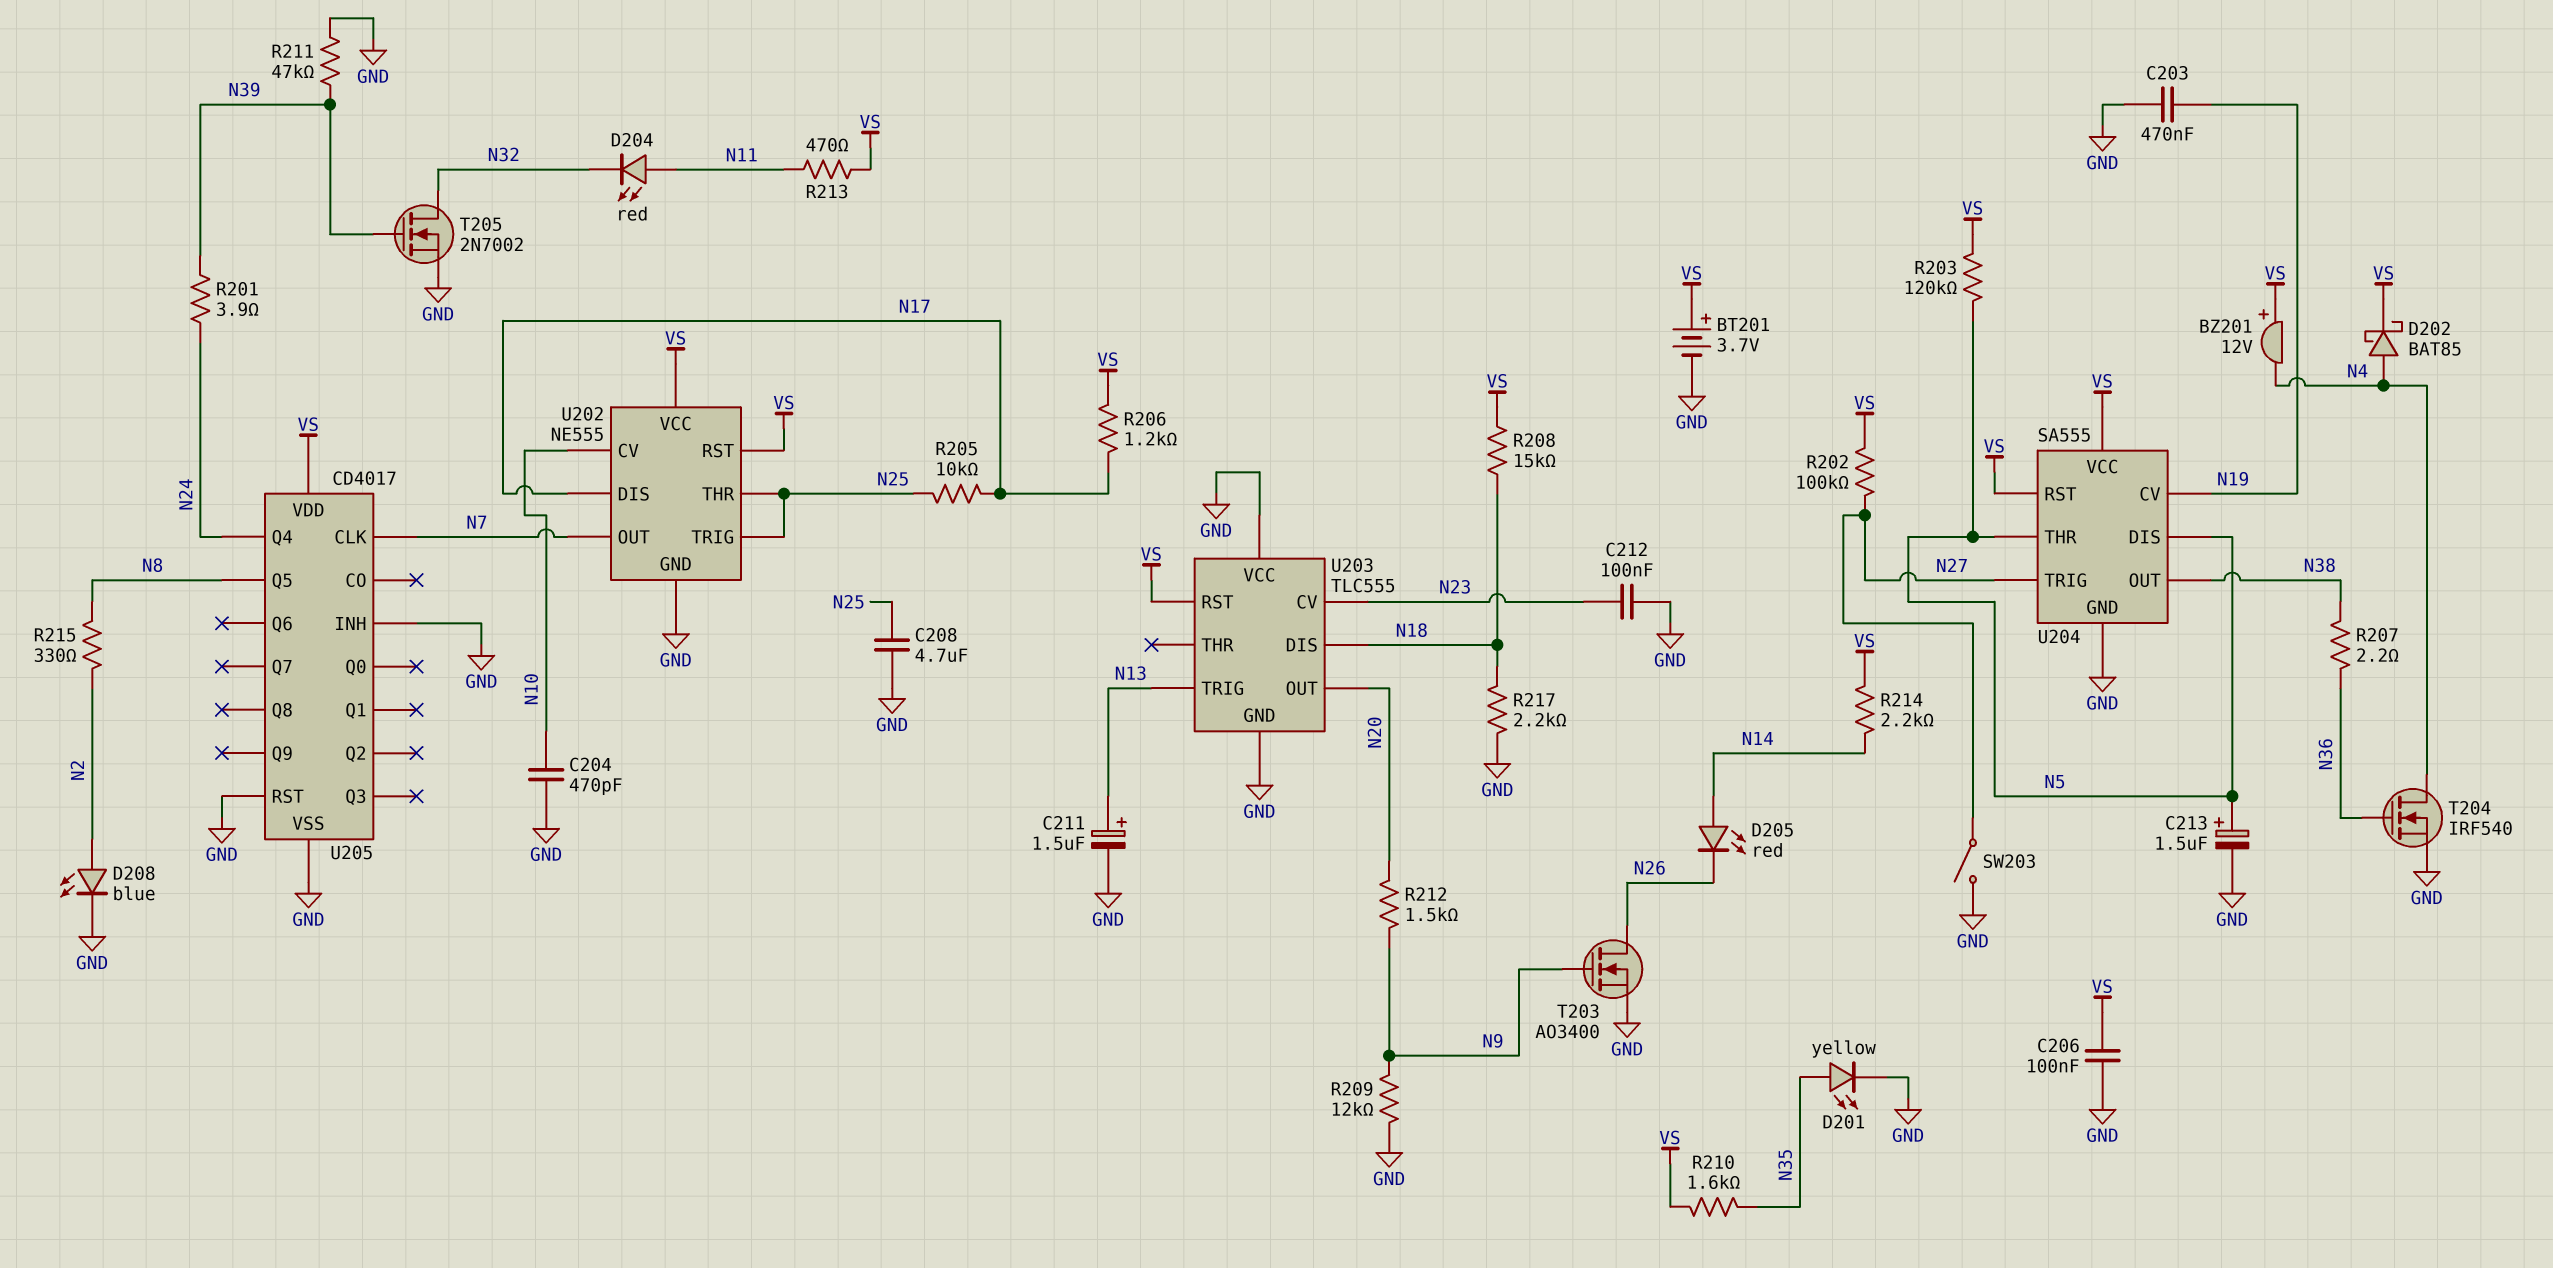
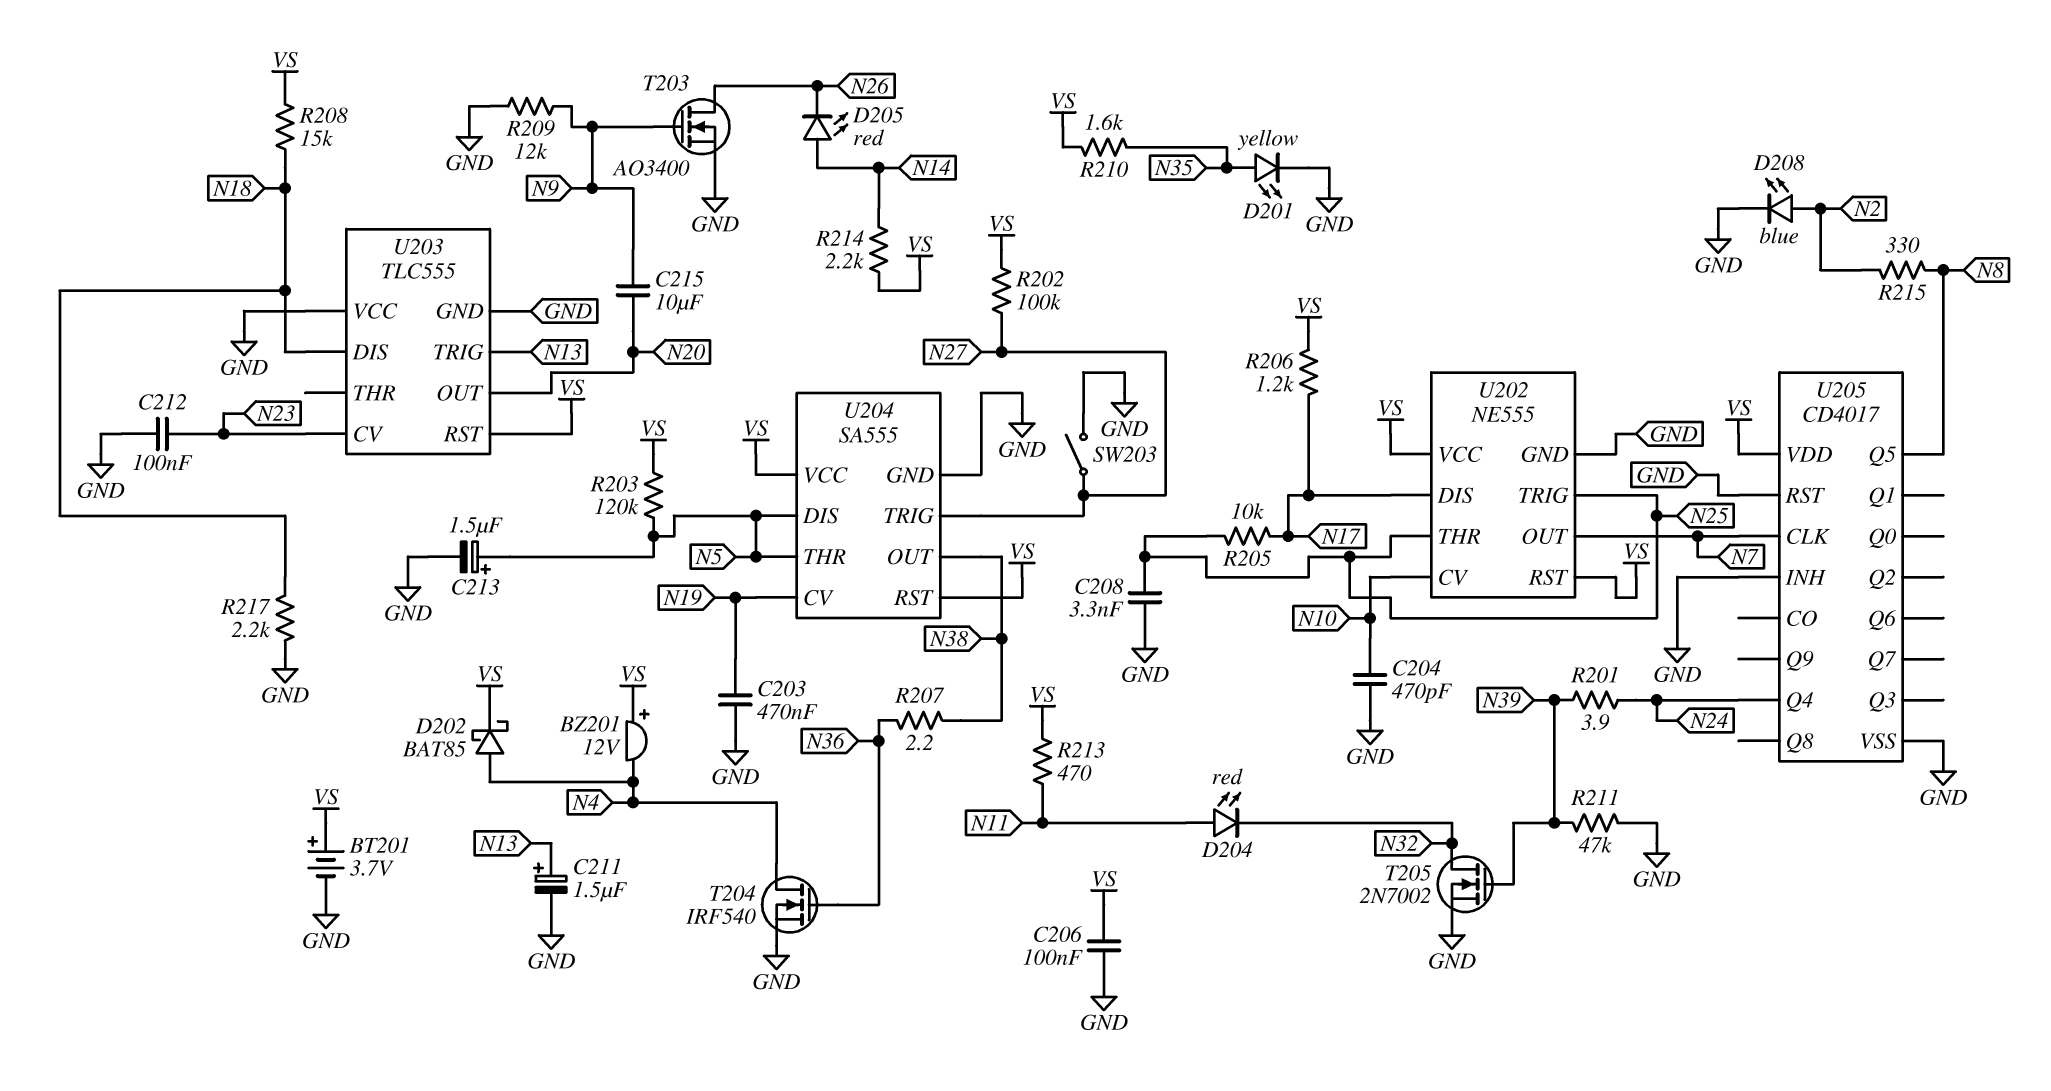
C208: 4.7uF (GND, N25) -> 3.3nF (GND, N25)
C215: none -> 10uF (N9, N20)
R212: 1.5k (N9, N20) -> none

